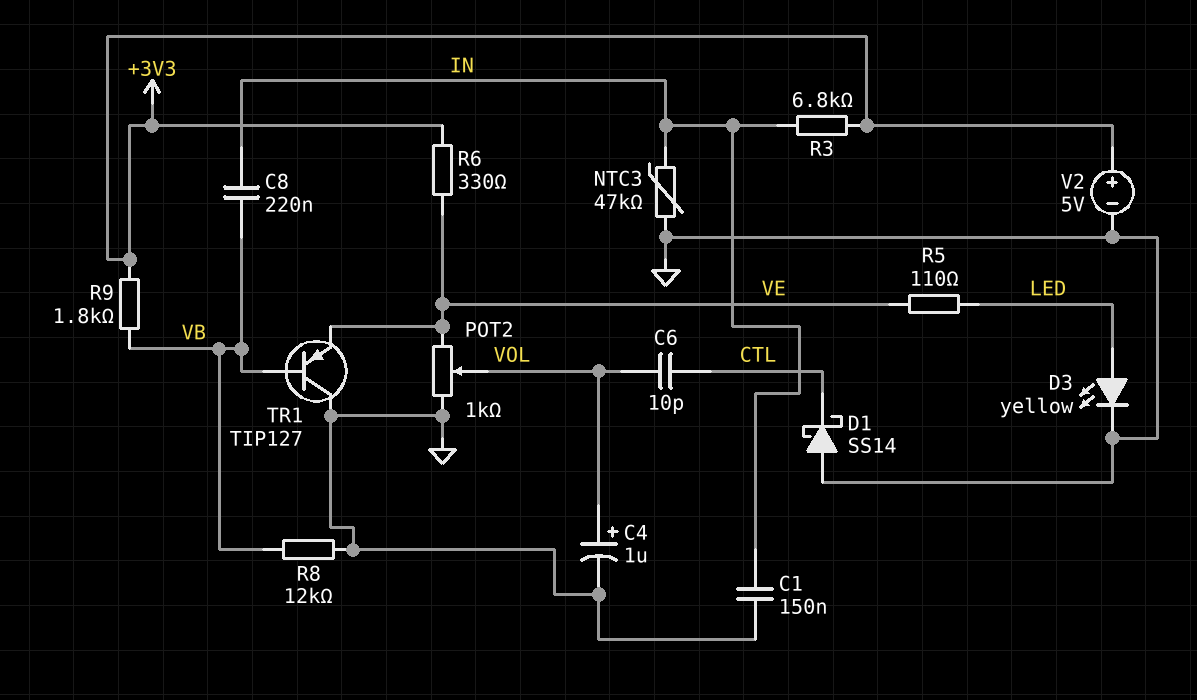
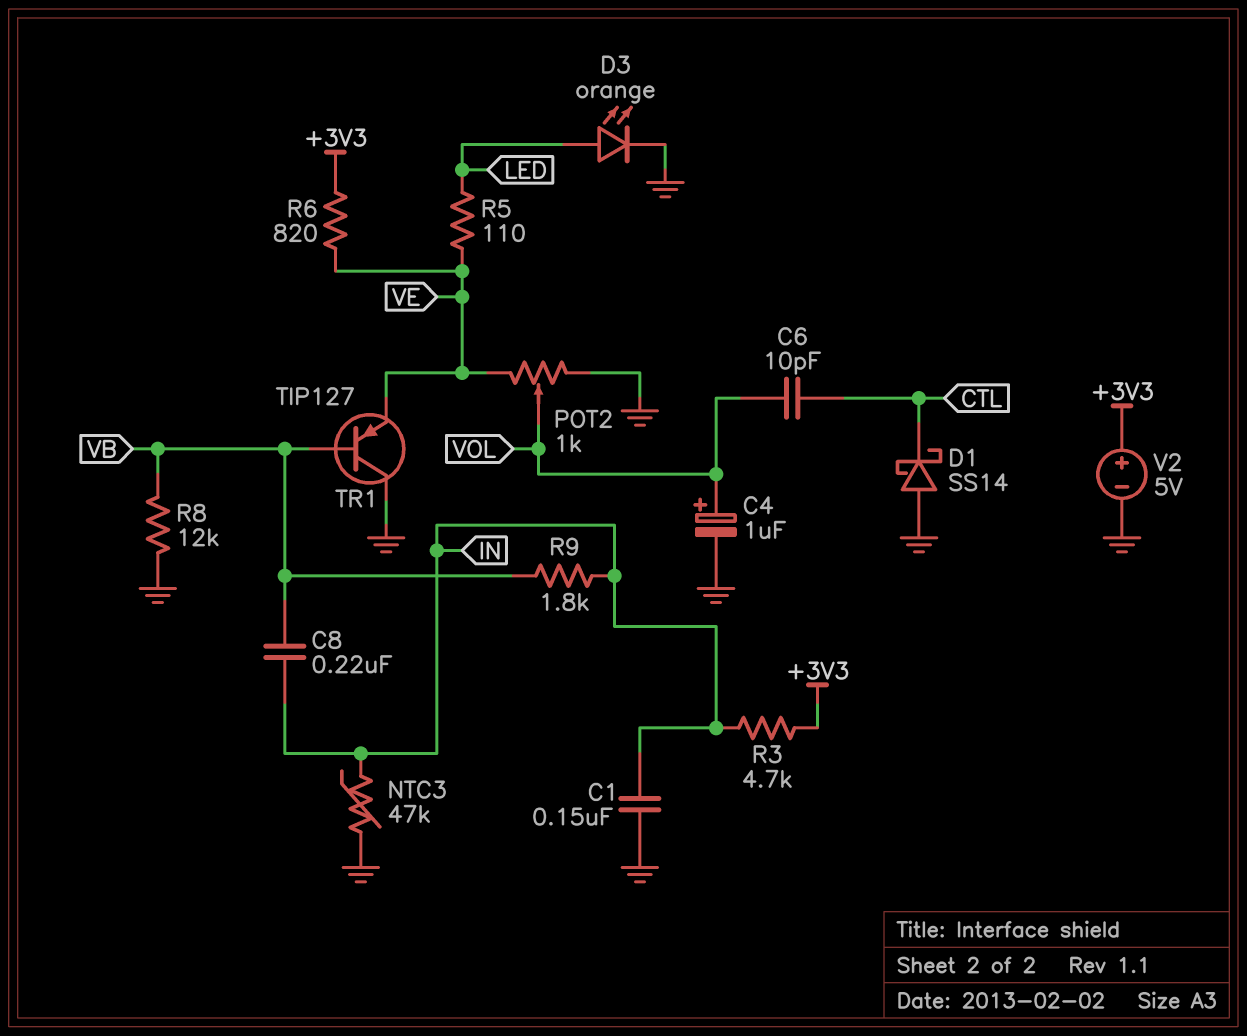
D3: LED yellow (A LED, K GND) -> LED orange (A LED, K GND)
R3: 6.8k (+3V3, IN) -> 4.7k (+3V3, IN)
R6: 330 (+3V3, VE) -> 820 (+3V3, VE)
R9: 1.8k (+3V3, VB) -> 1.8k (IN, VB)

